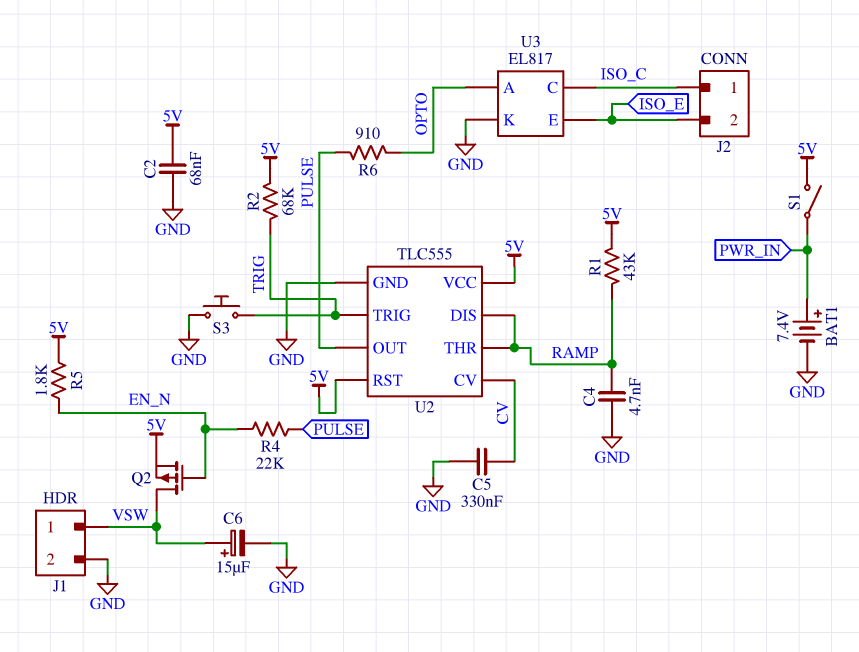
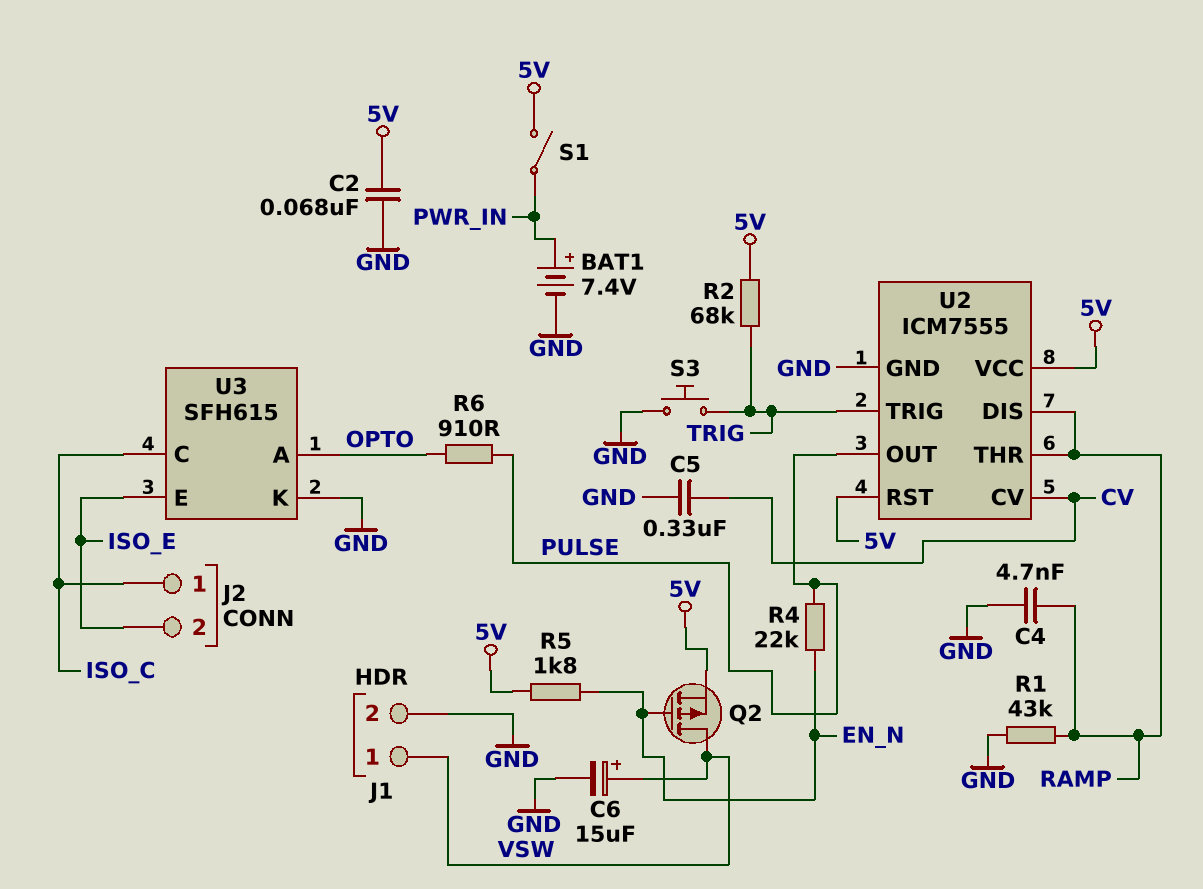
R1: 43k (5V, RAMP) -> 43k (GND, RAMP)
U2: TLC555 -> ICM7555
U3: EL817 -> SFH615

